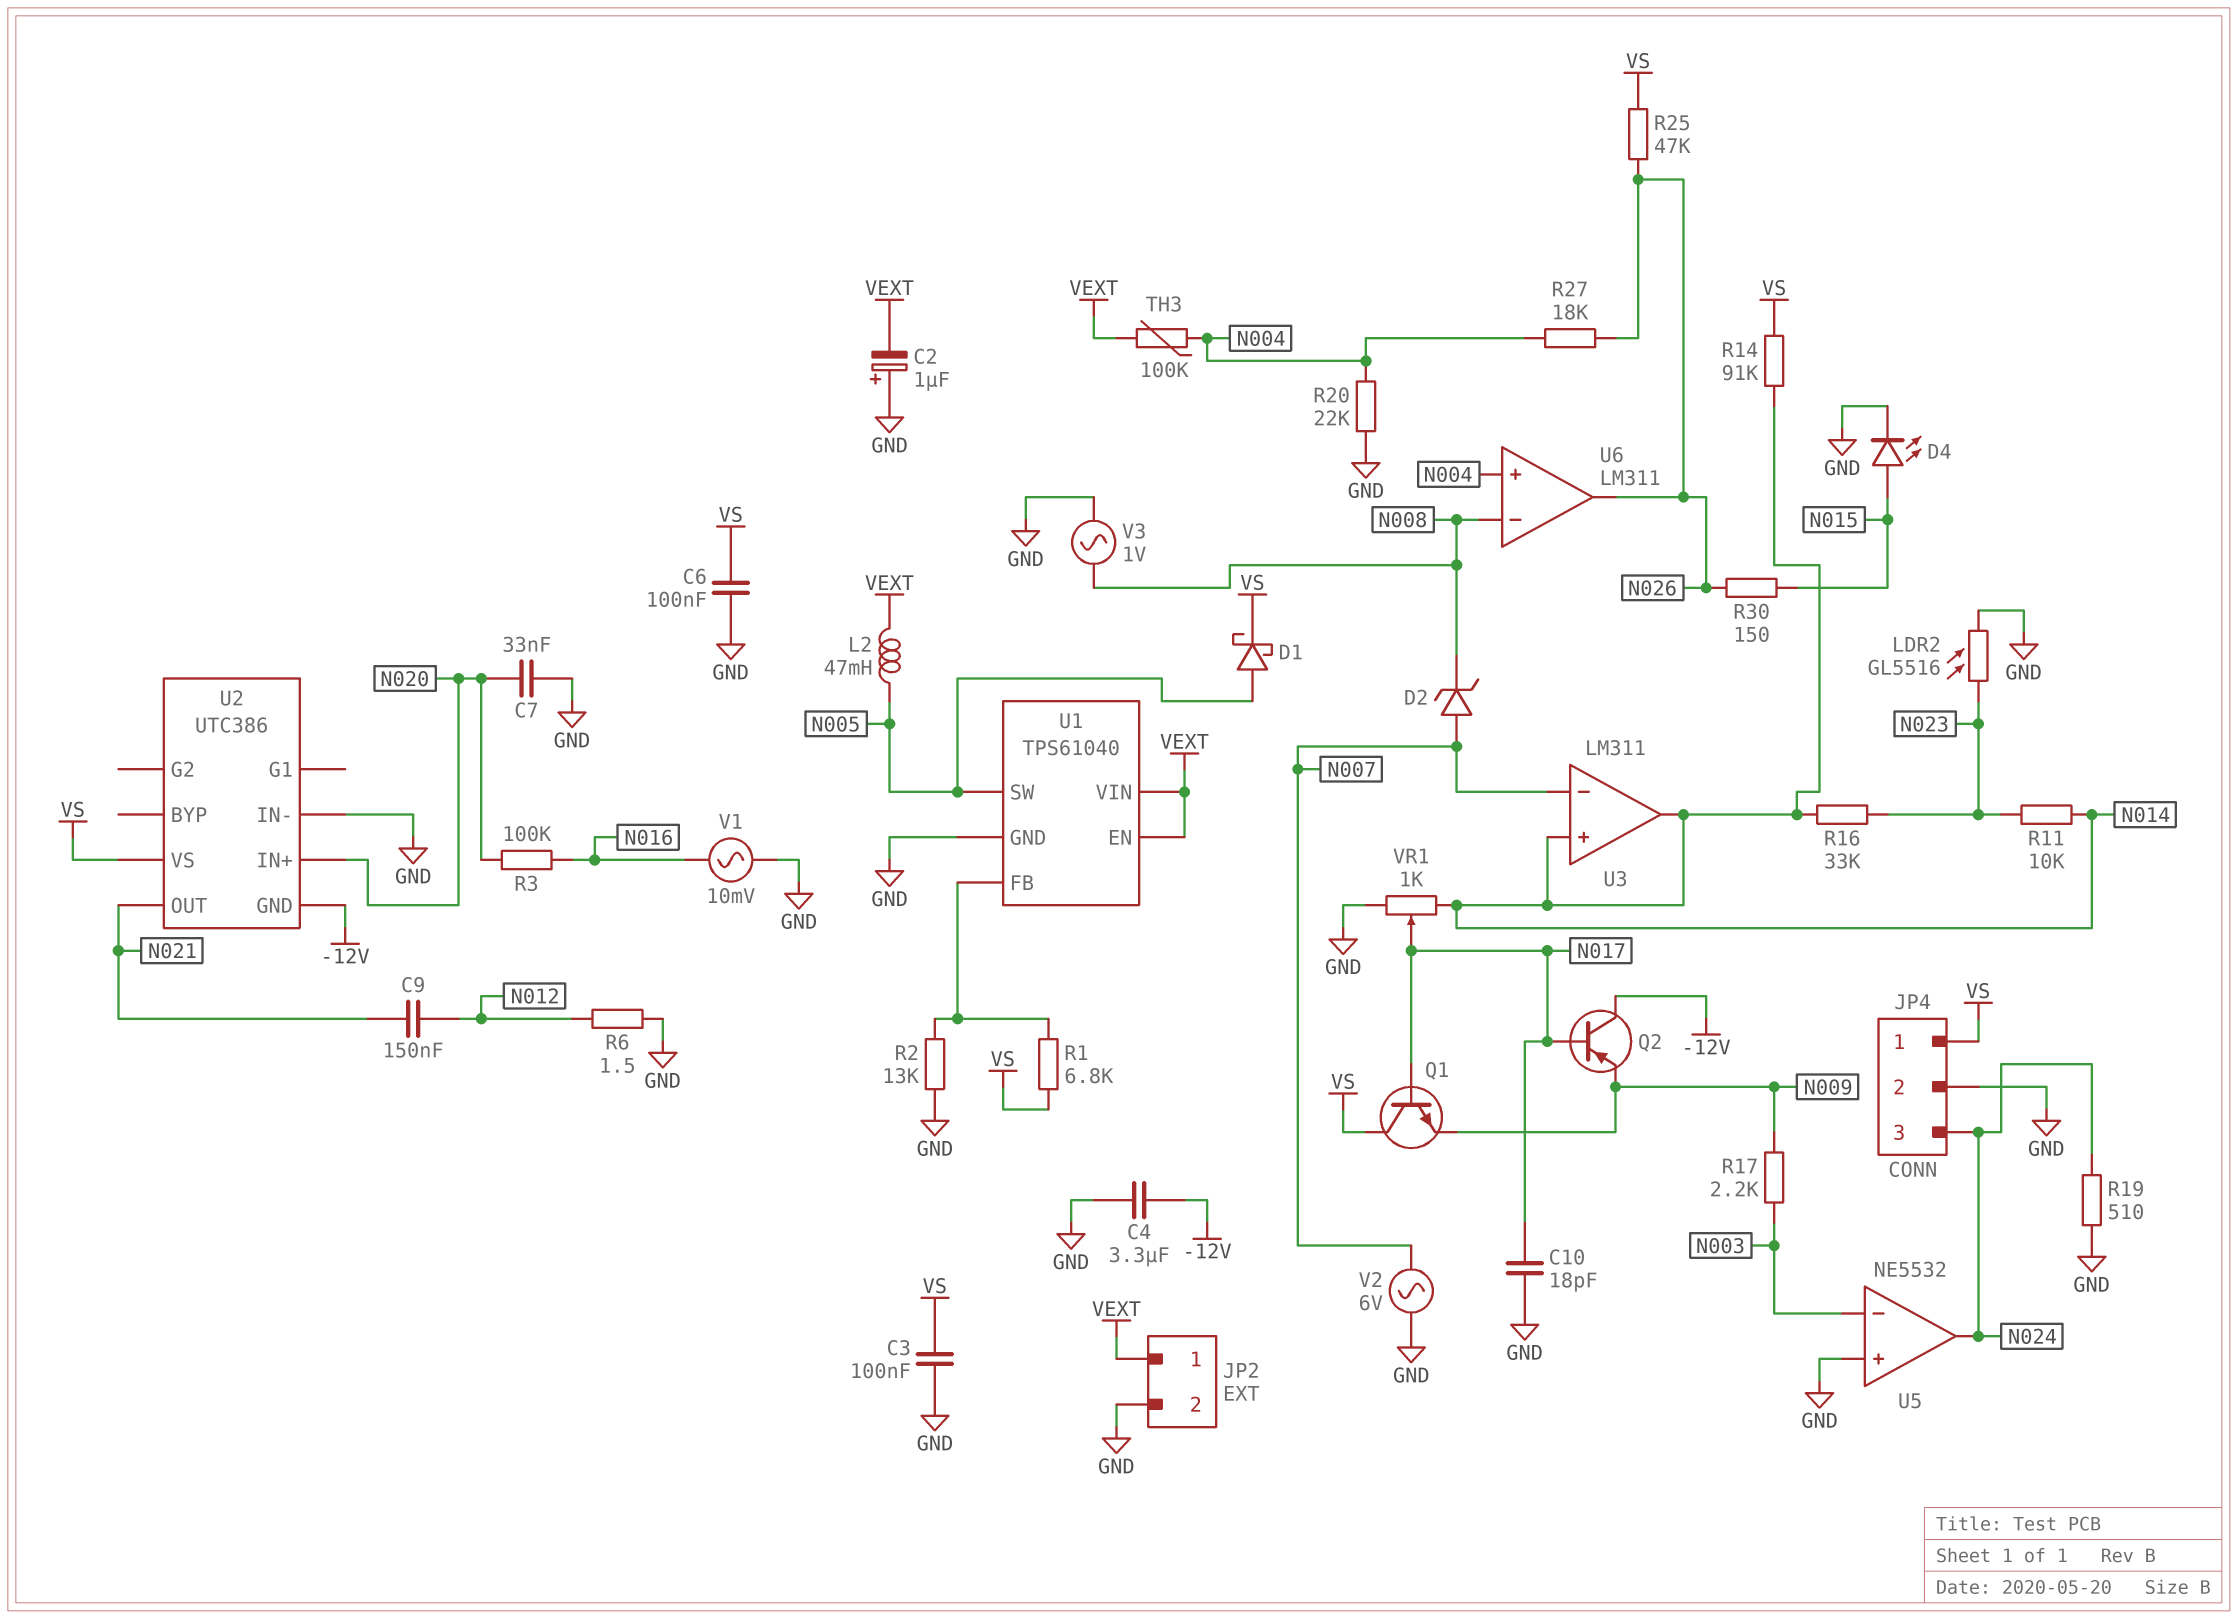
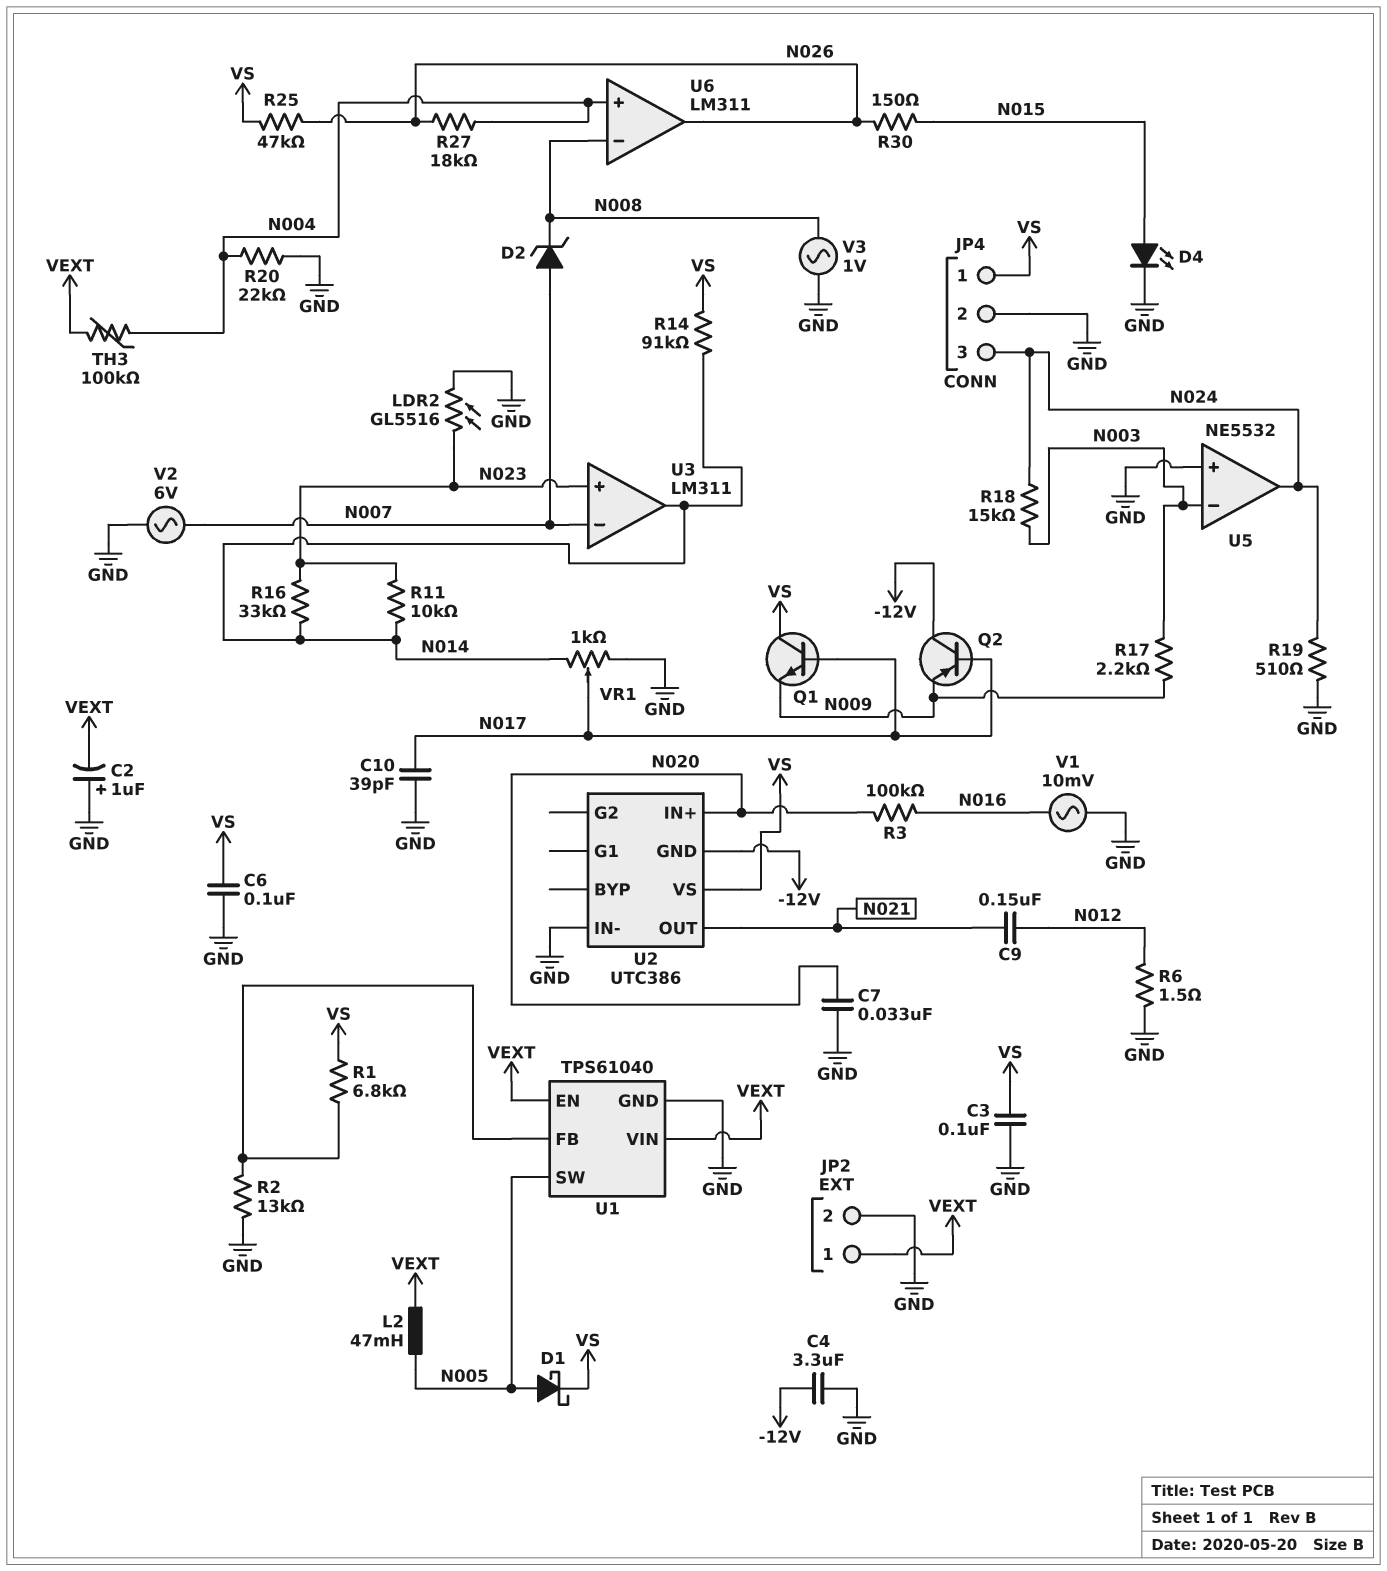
C10: 18pF (GND, N017) -> 39pF (GND, N017)
R18: none -> 15k (N003, N024)
U3 pin in+: N014 -> N023

